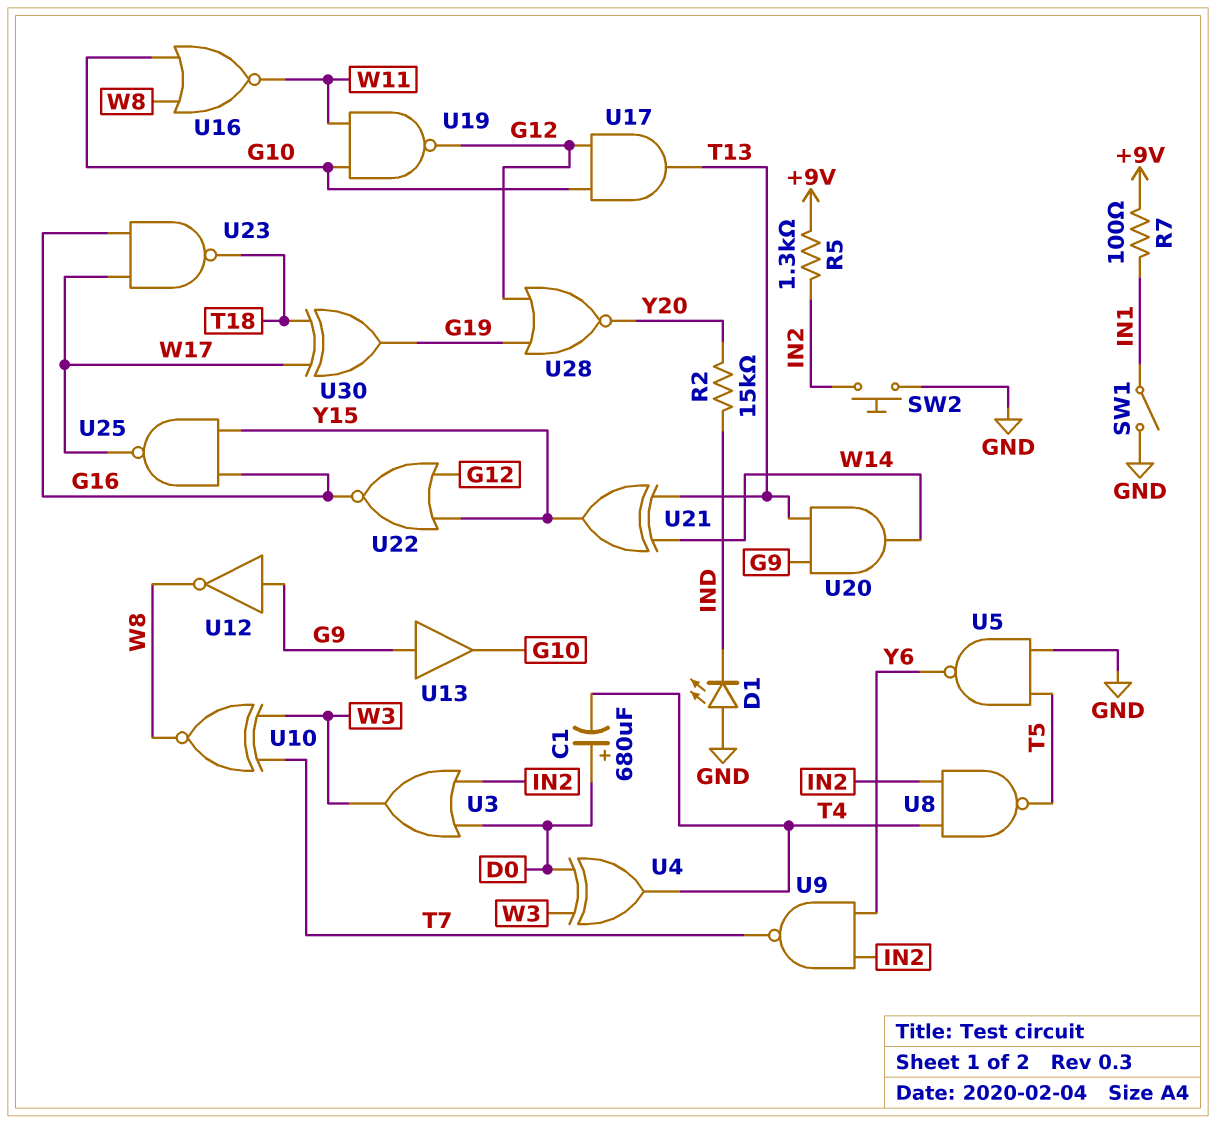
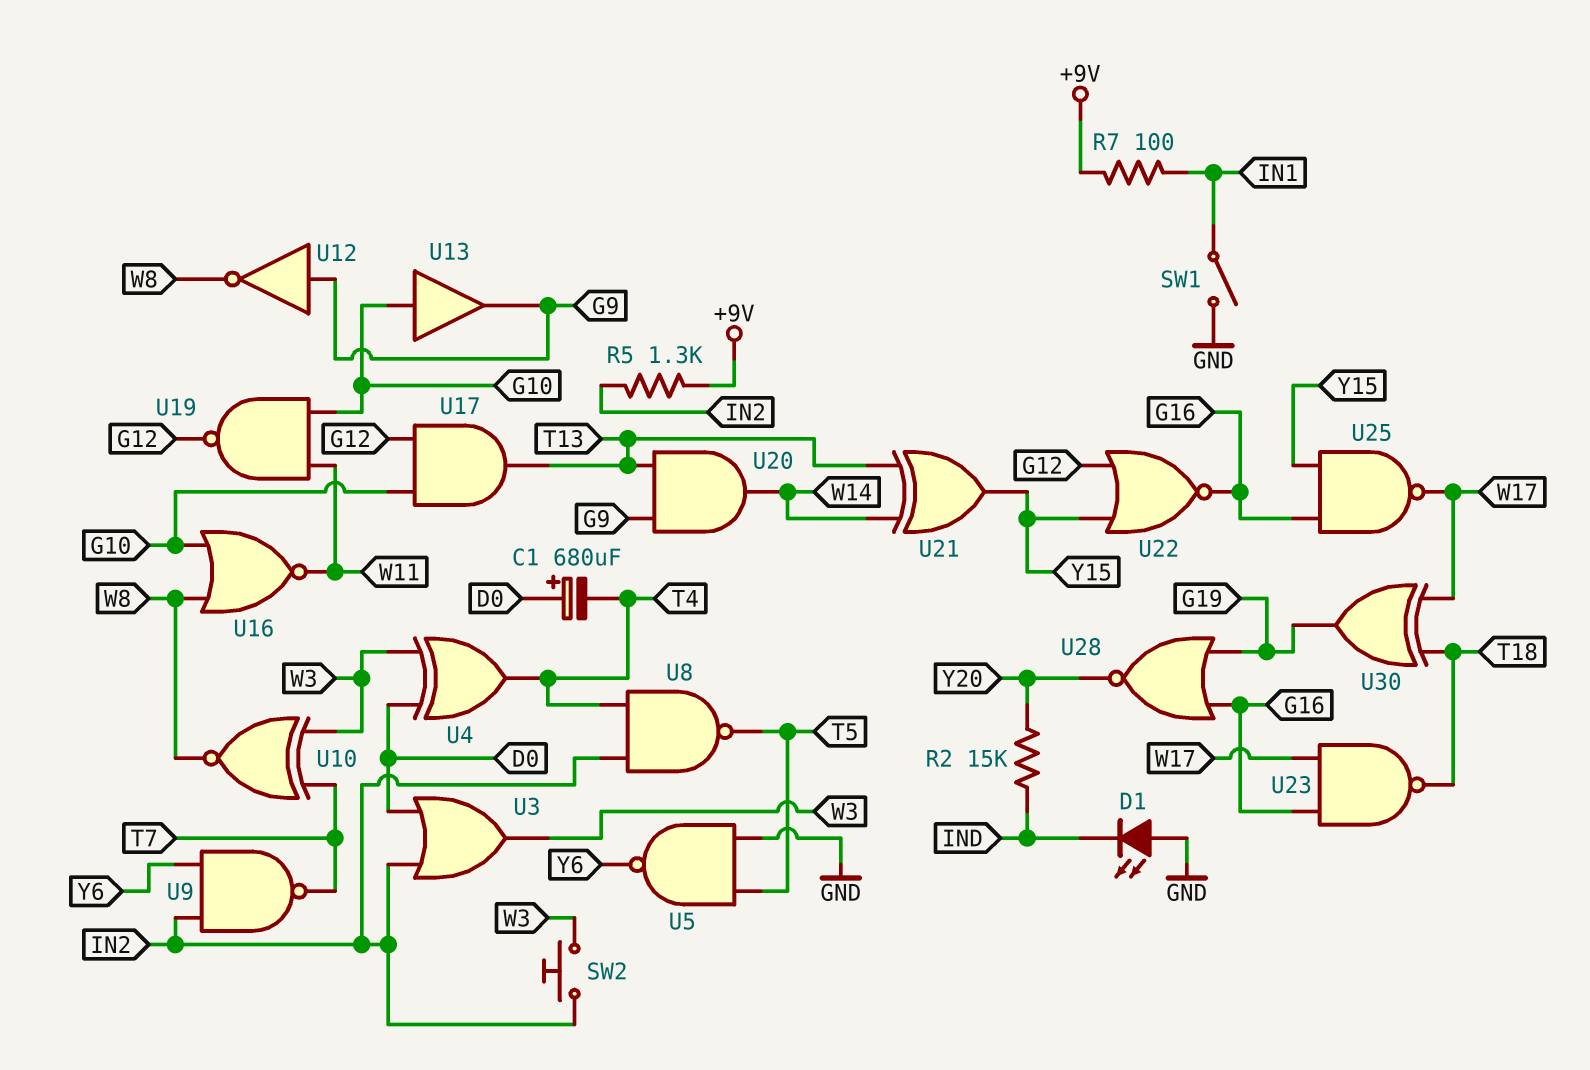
SW2: button (GND, IN2) -> button (IN2, W3)
U13: buffer (in G9, out G10) -> buffer (in G10, out G9)
U28: NOR (in G12, in G19, out Y20) -> NOR (in G16, in G19, out Y20)

